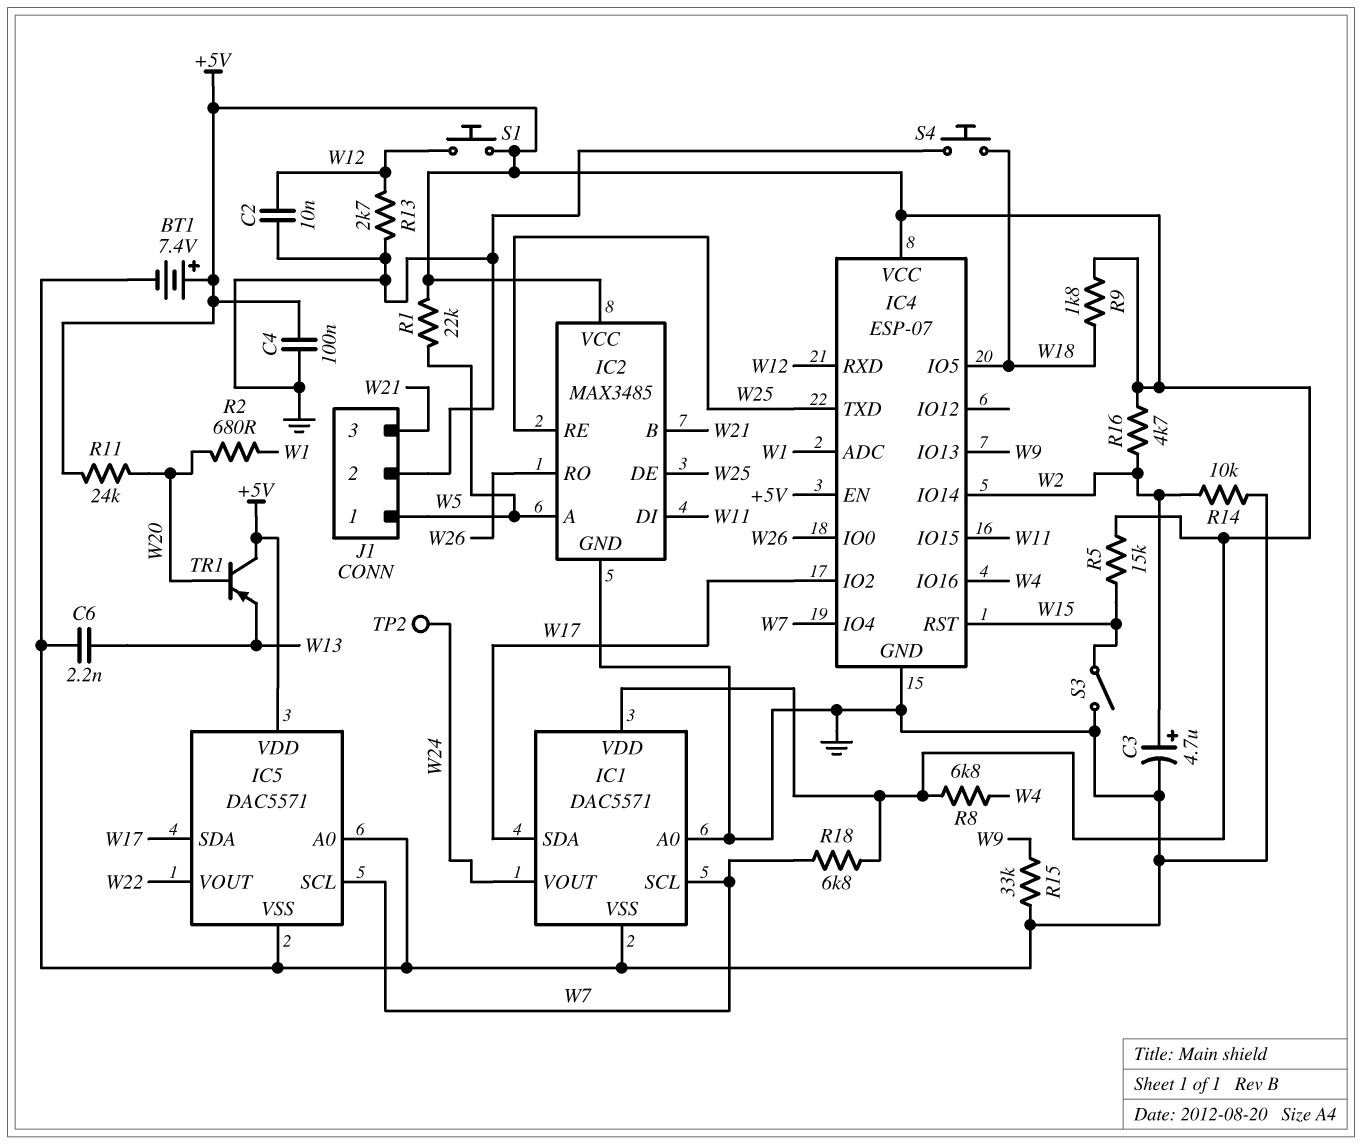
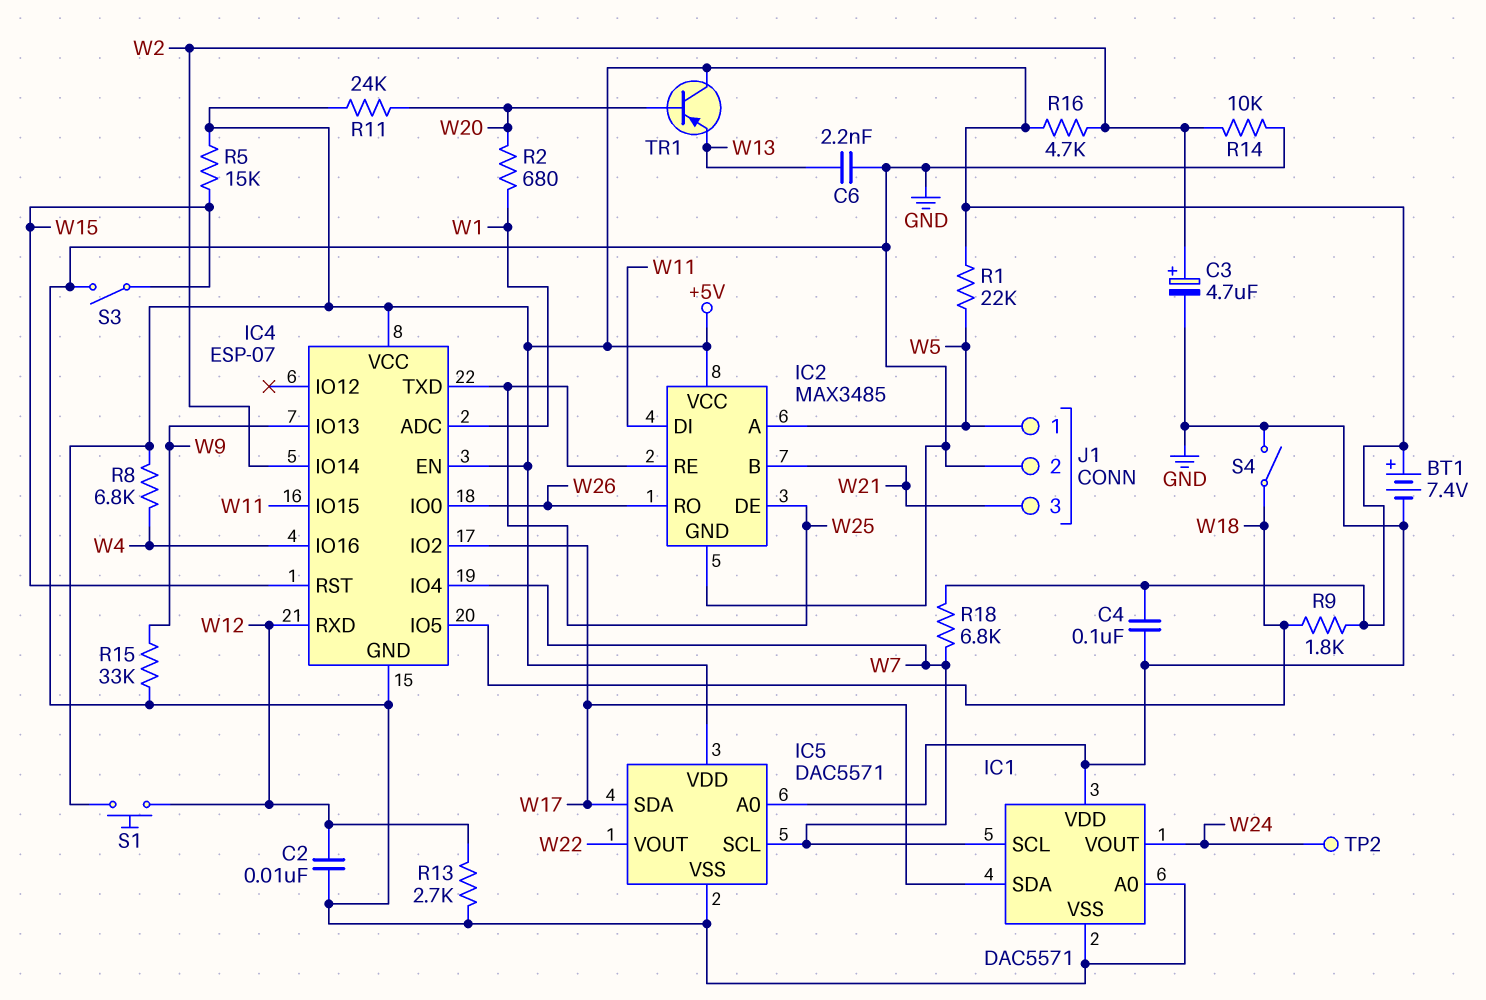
IC1 pin VDD: +5V -> GND
S4: button (GND, W18) -> switch (GND, W18)

